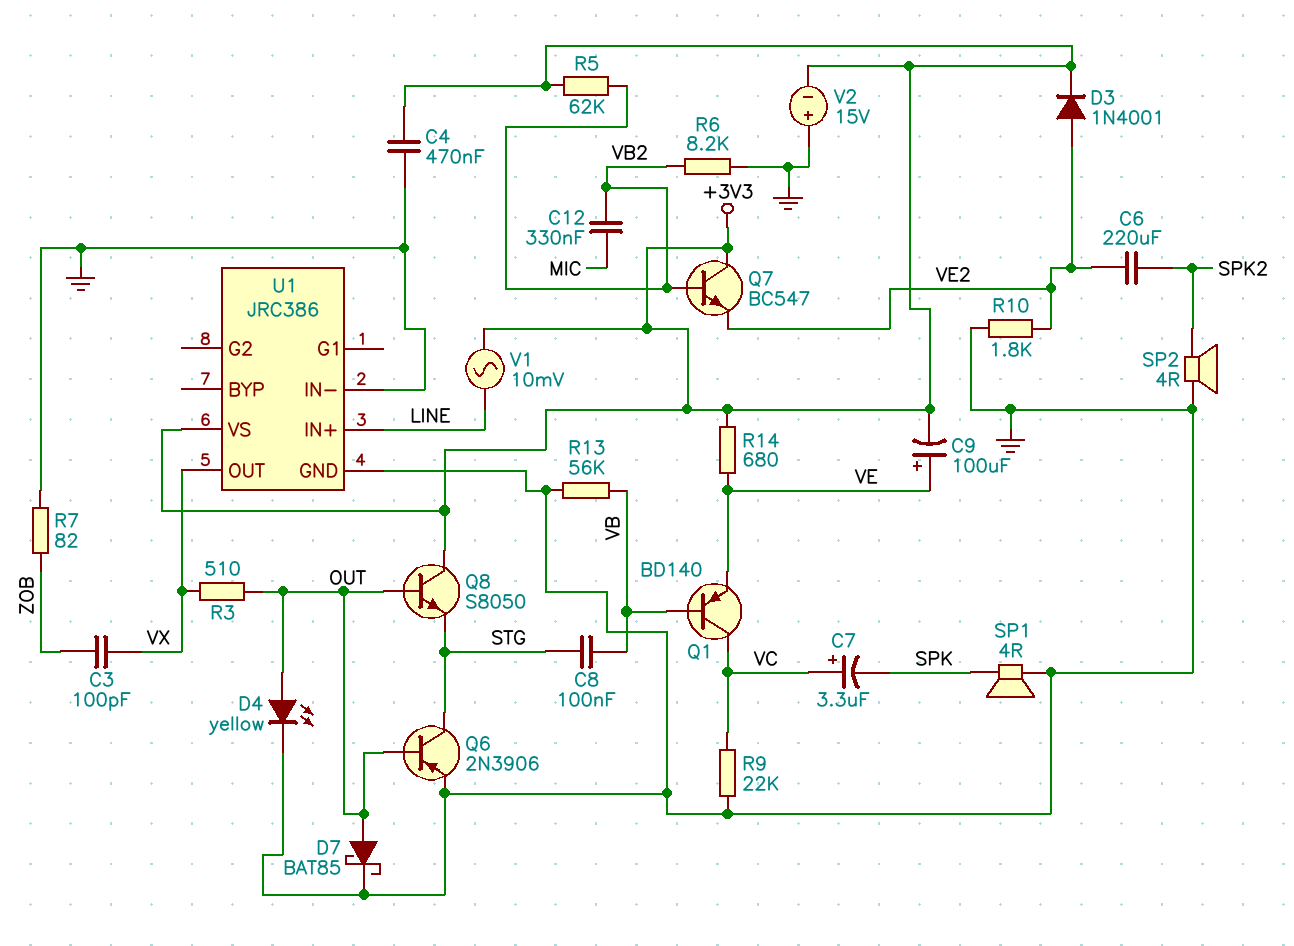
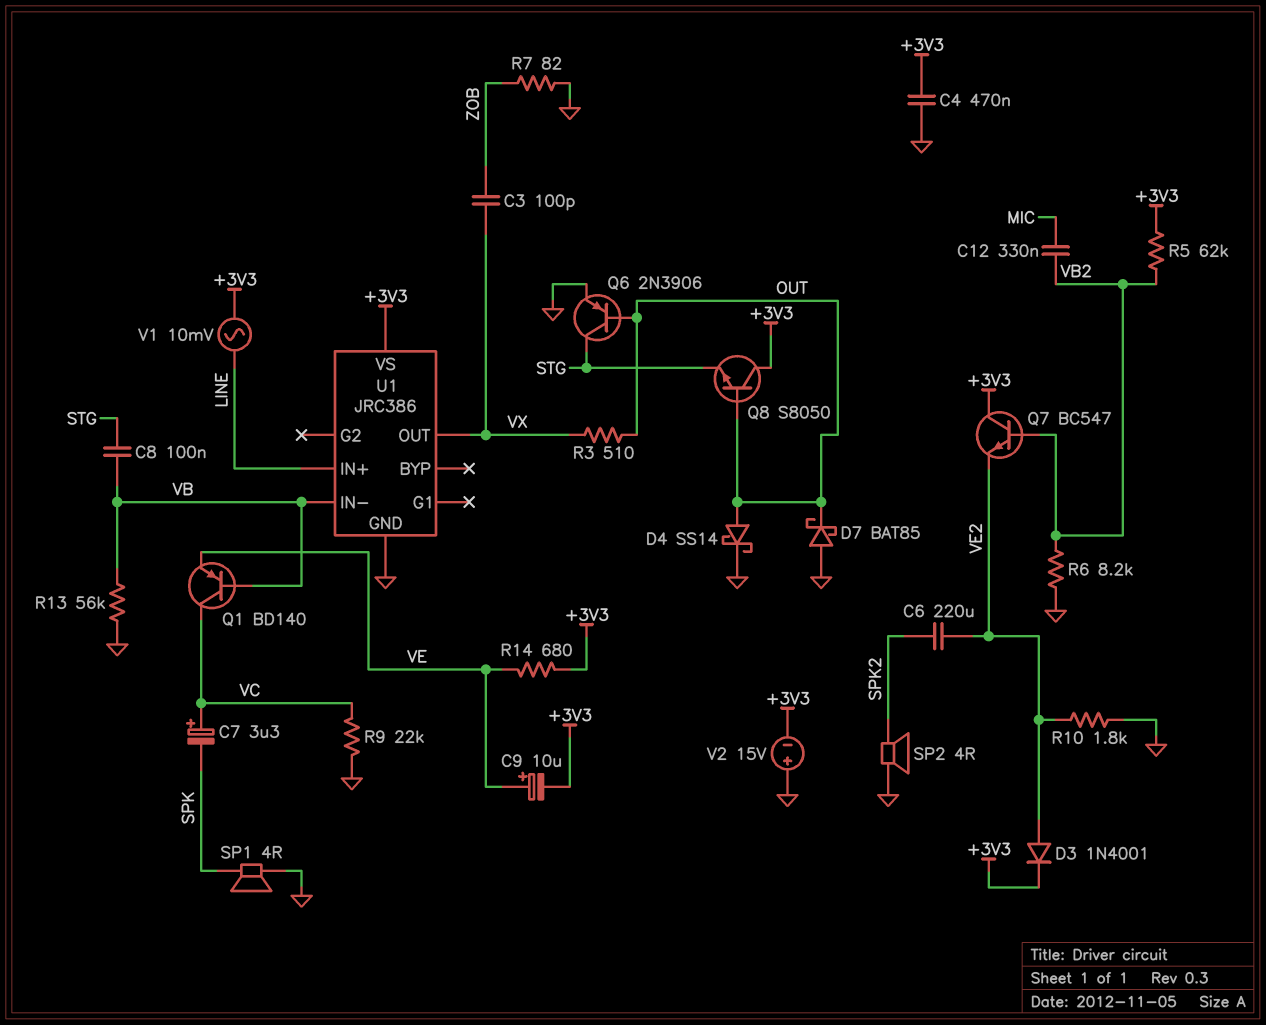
C9: 100uF (plus VE, minus +3V3) -> 10uF (plus VE, minus +3V3)
D4: LED yellow (A OUT, K GND) -> schottky SS14 (A OUT, K GND)
D7: schottky BAT85 (A OUT, K GND) -> schottky BAT85 (A GND, K OUT)
U1 pin IN-: GND -> VB

